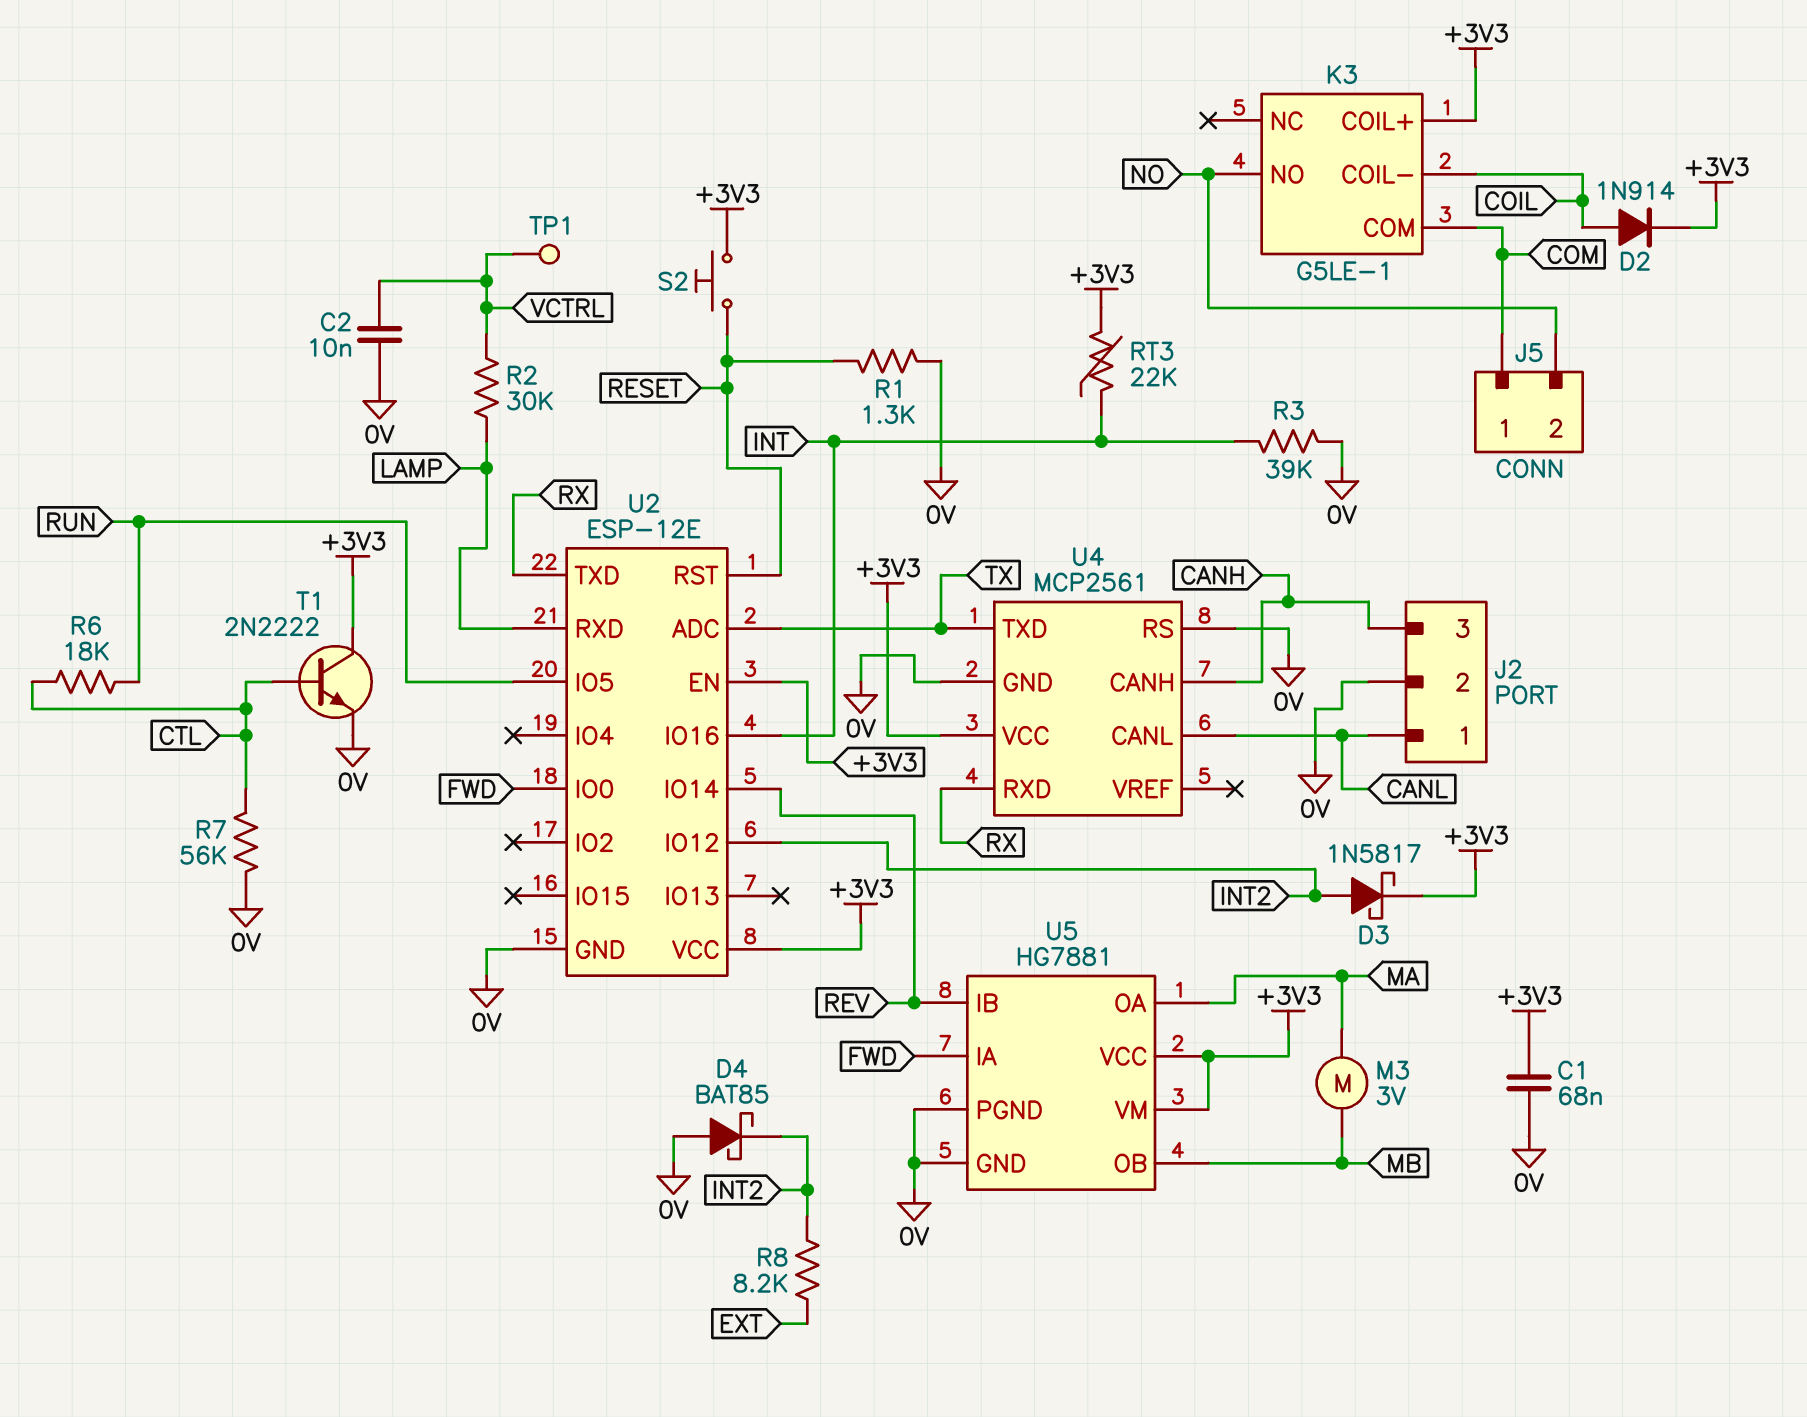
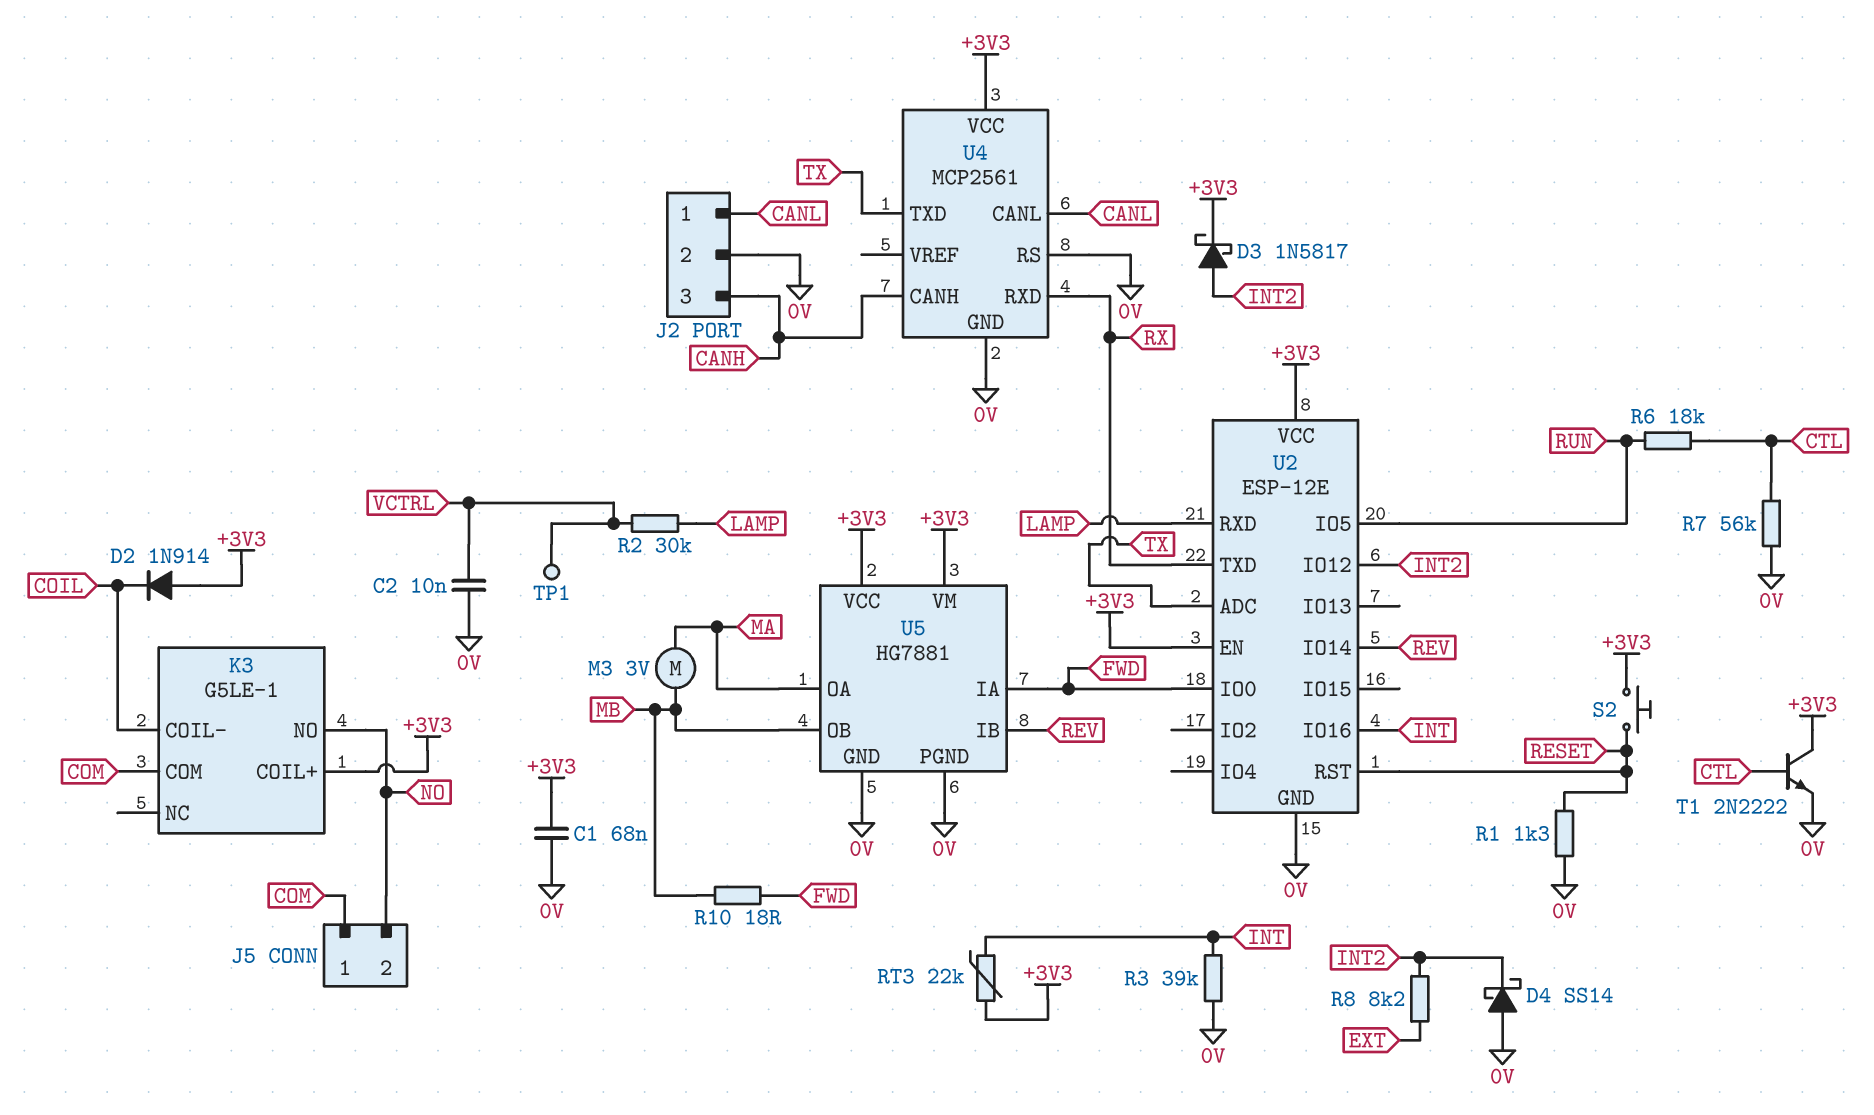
D2: diode 1N914 (A COIL, K +3V3) -> diode 1N914 (A +3V3, K COIL)
D4: schottky BAT85 (A 0V, K INT2) -> schottky SS14 (A 0V, K INT2)
R10: none -> 18 (FWD, MB)

